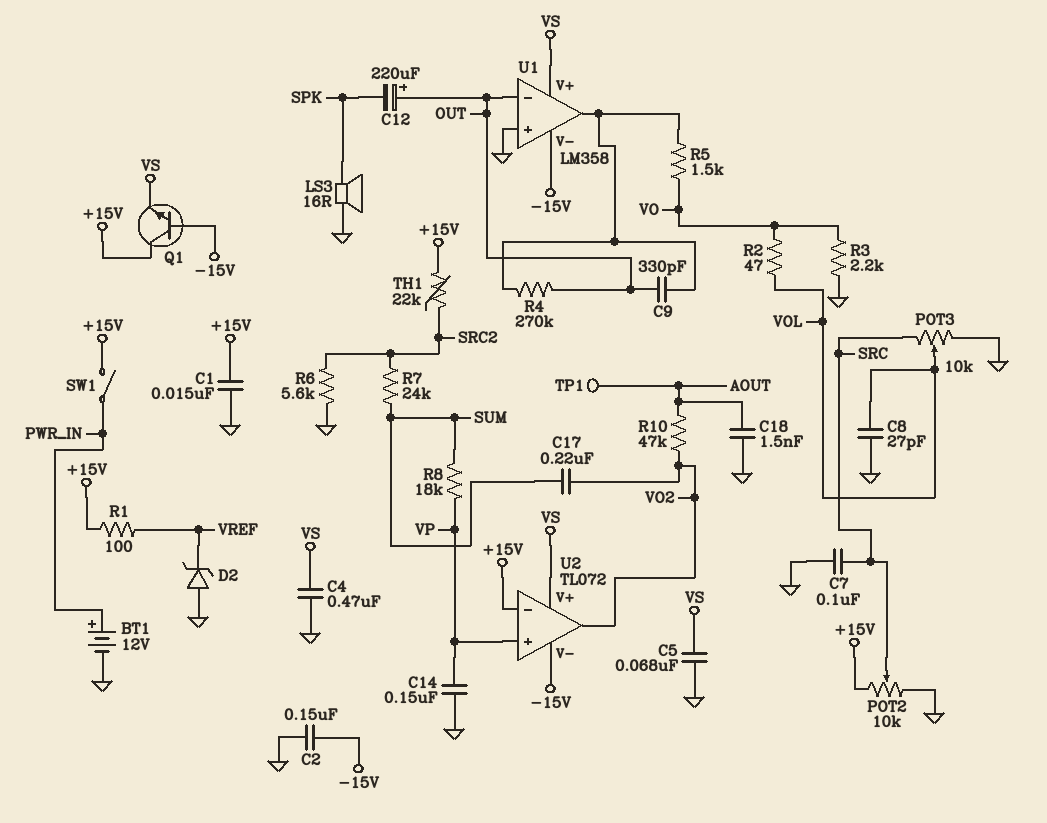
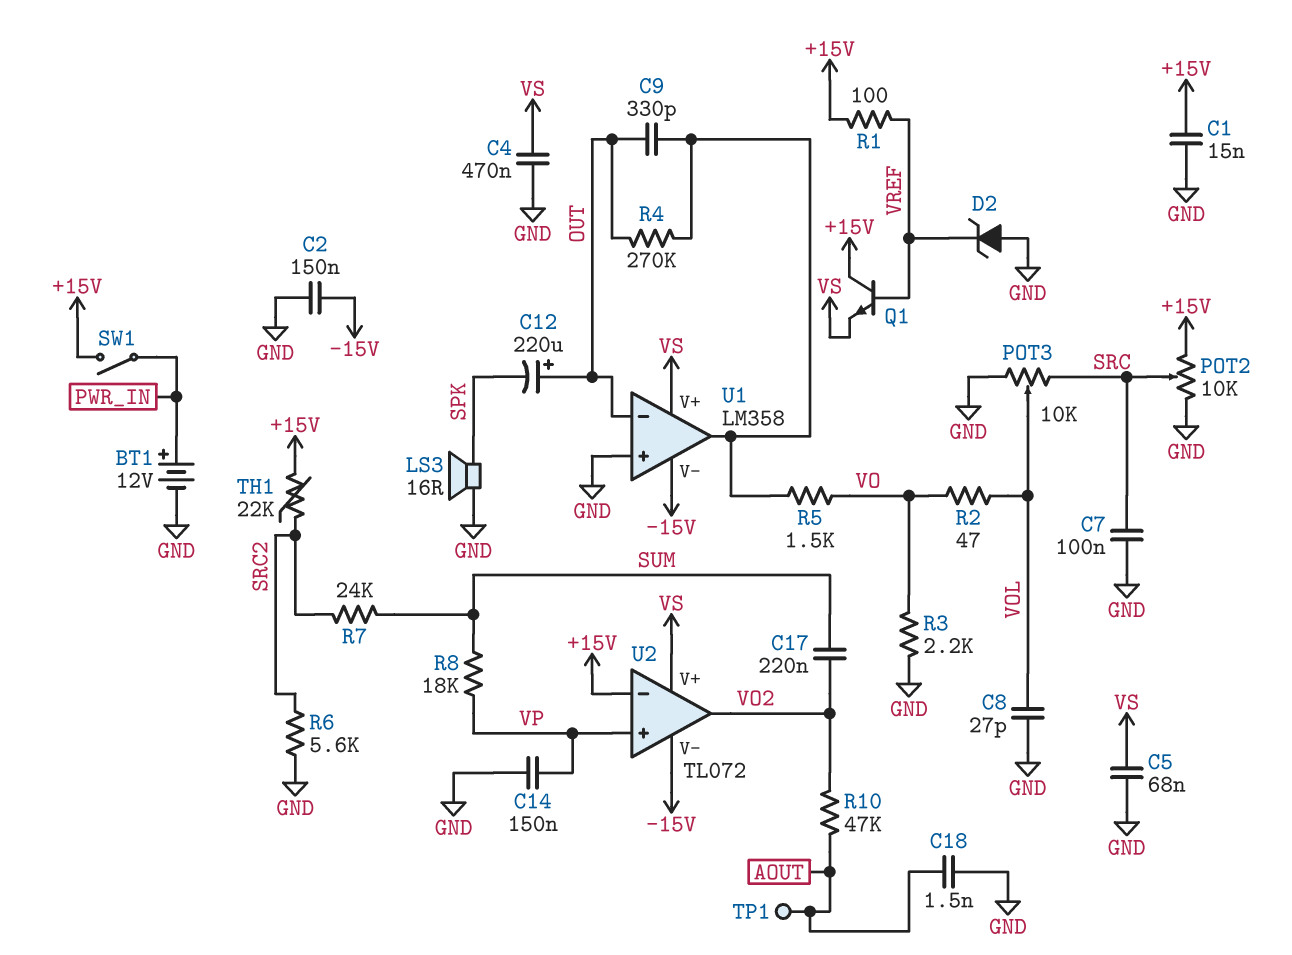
Q1: NPN (B -15V, C +15V, E VS) -> NPN (B VREF, C +15V, E VS)

